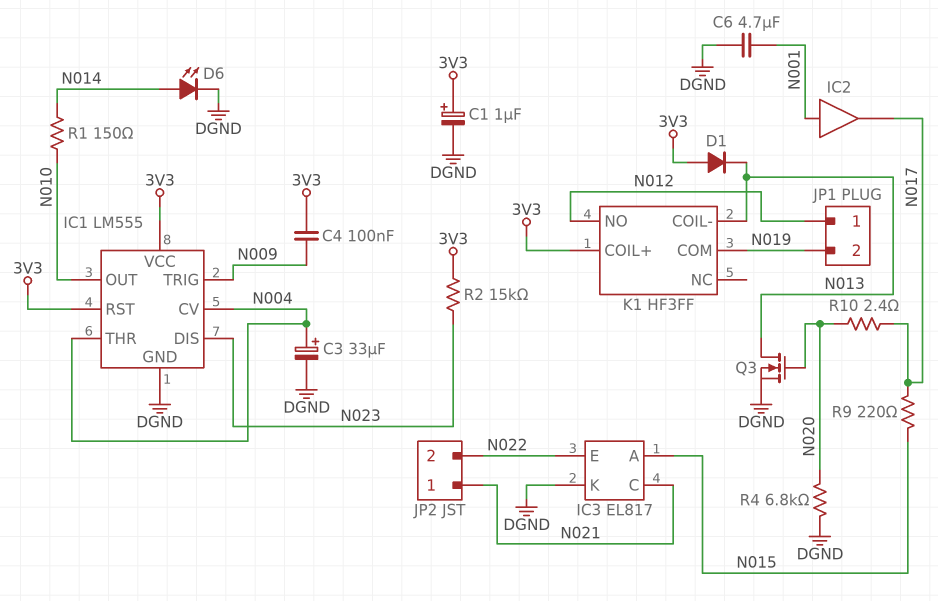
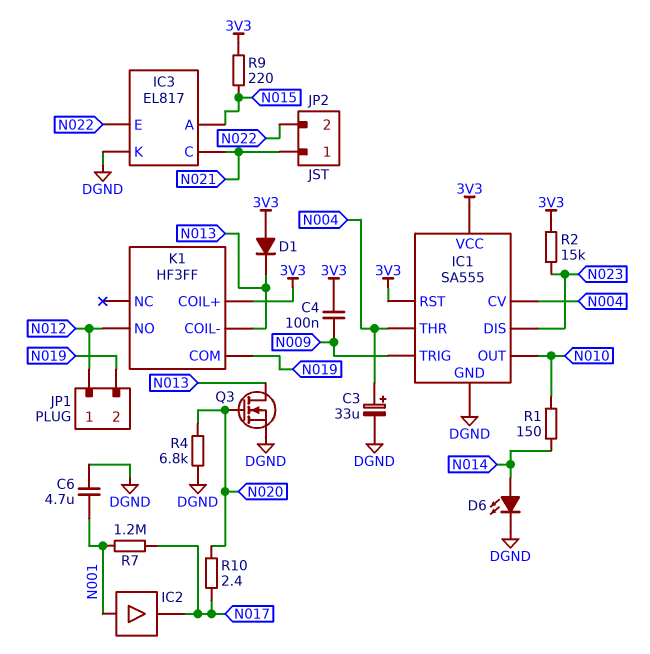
C1: 1uF (plus 3V3, minus DGND) -> none
IC1: LM555 -> SA555
R7: none -> 1.2M (N001, N017)
R9: 220 (N015, N017) -> 220 (3V3, N015)

